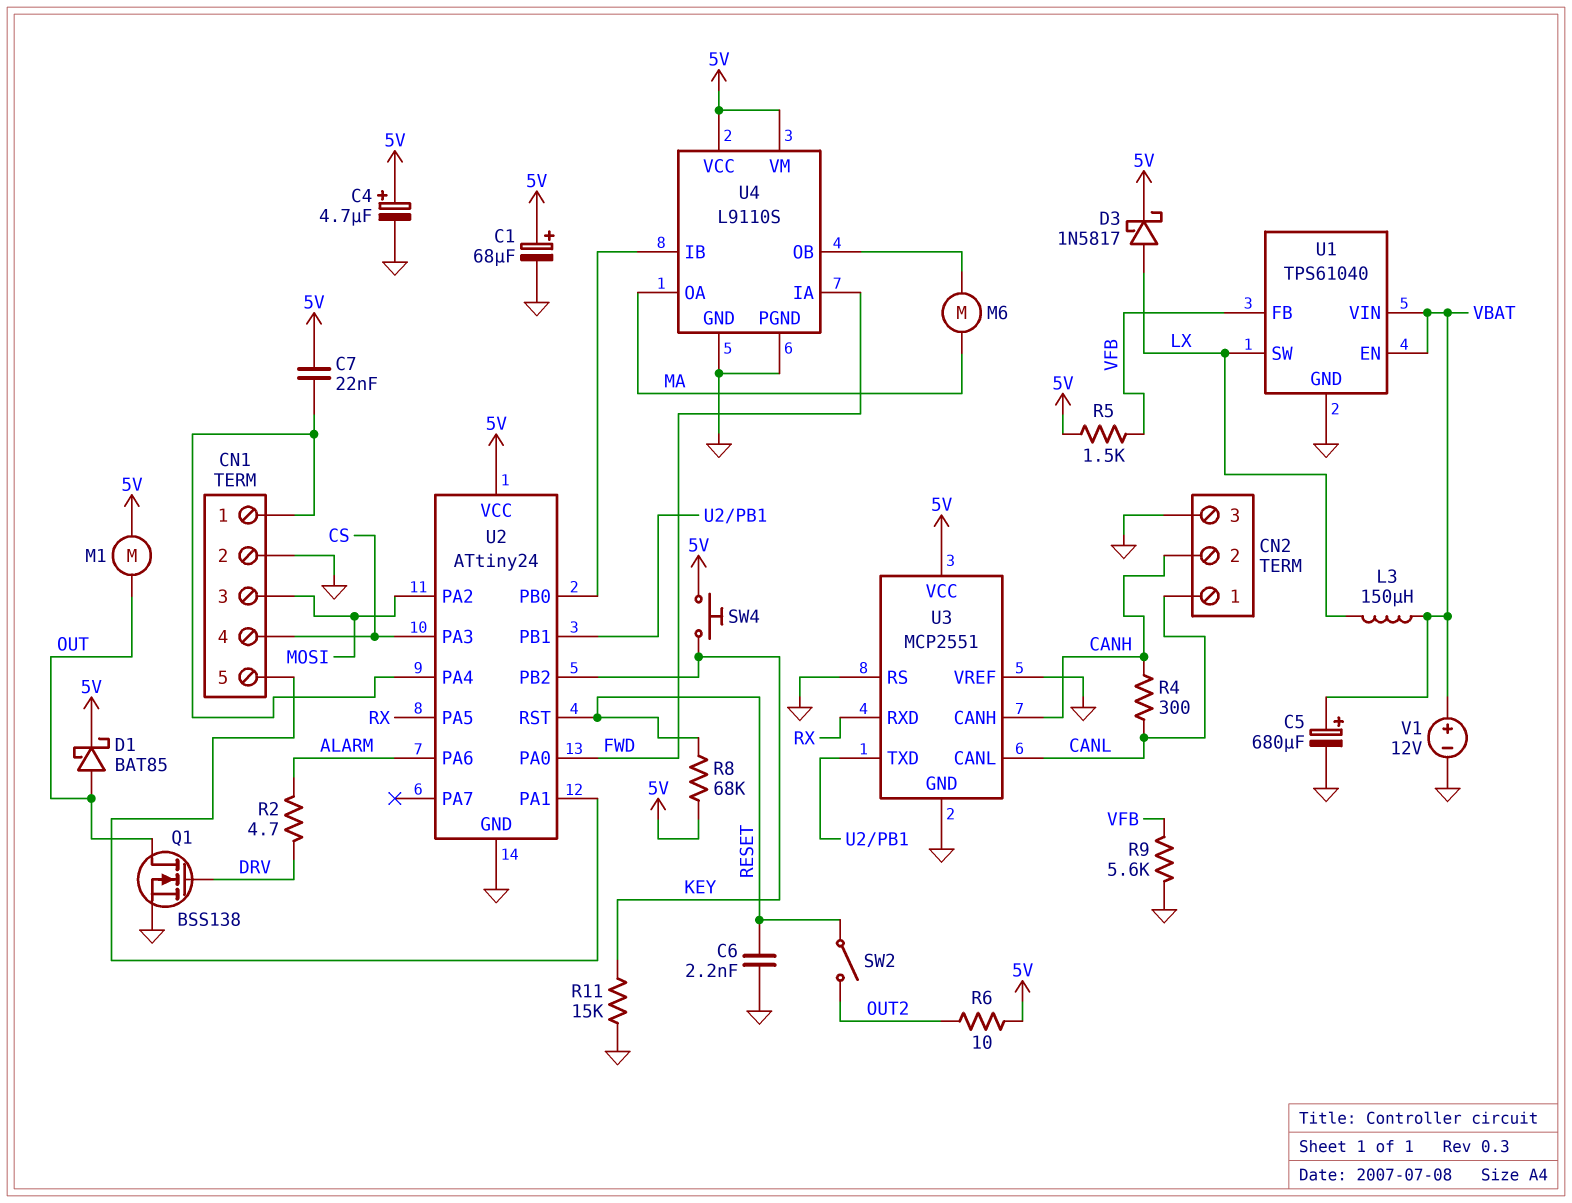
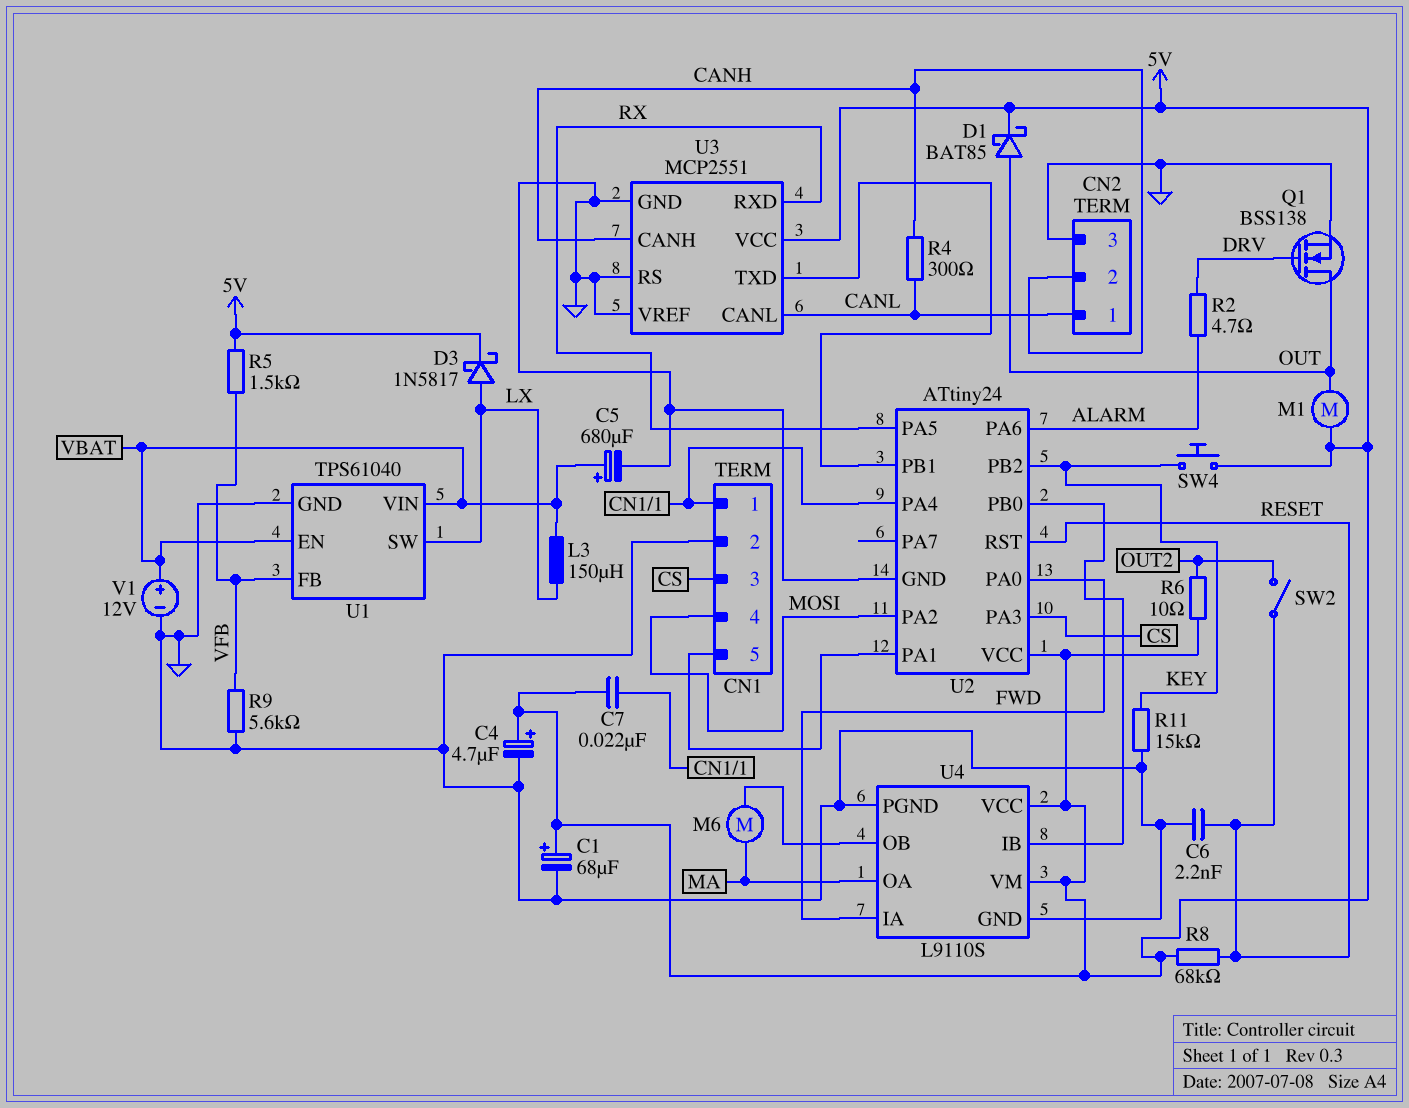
CN1 pin 3: MOSI -> CS
CN1 pin 4: CS -> MOSI

